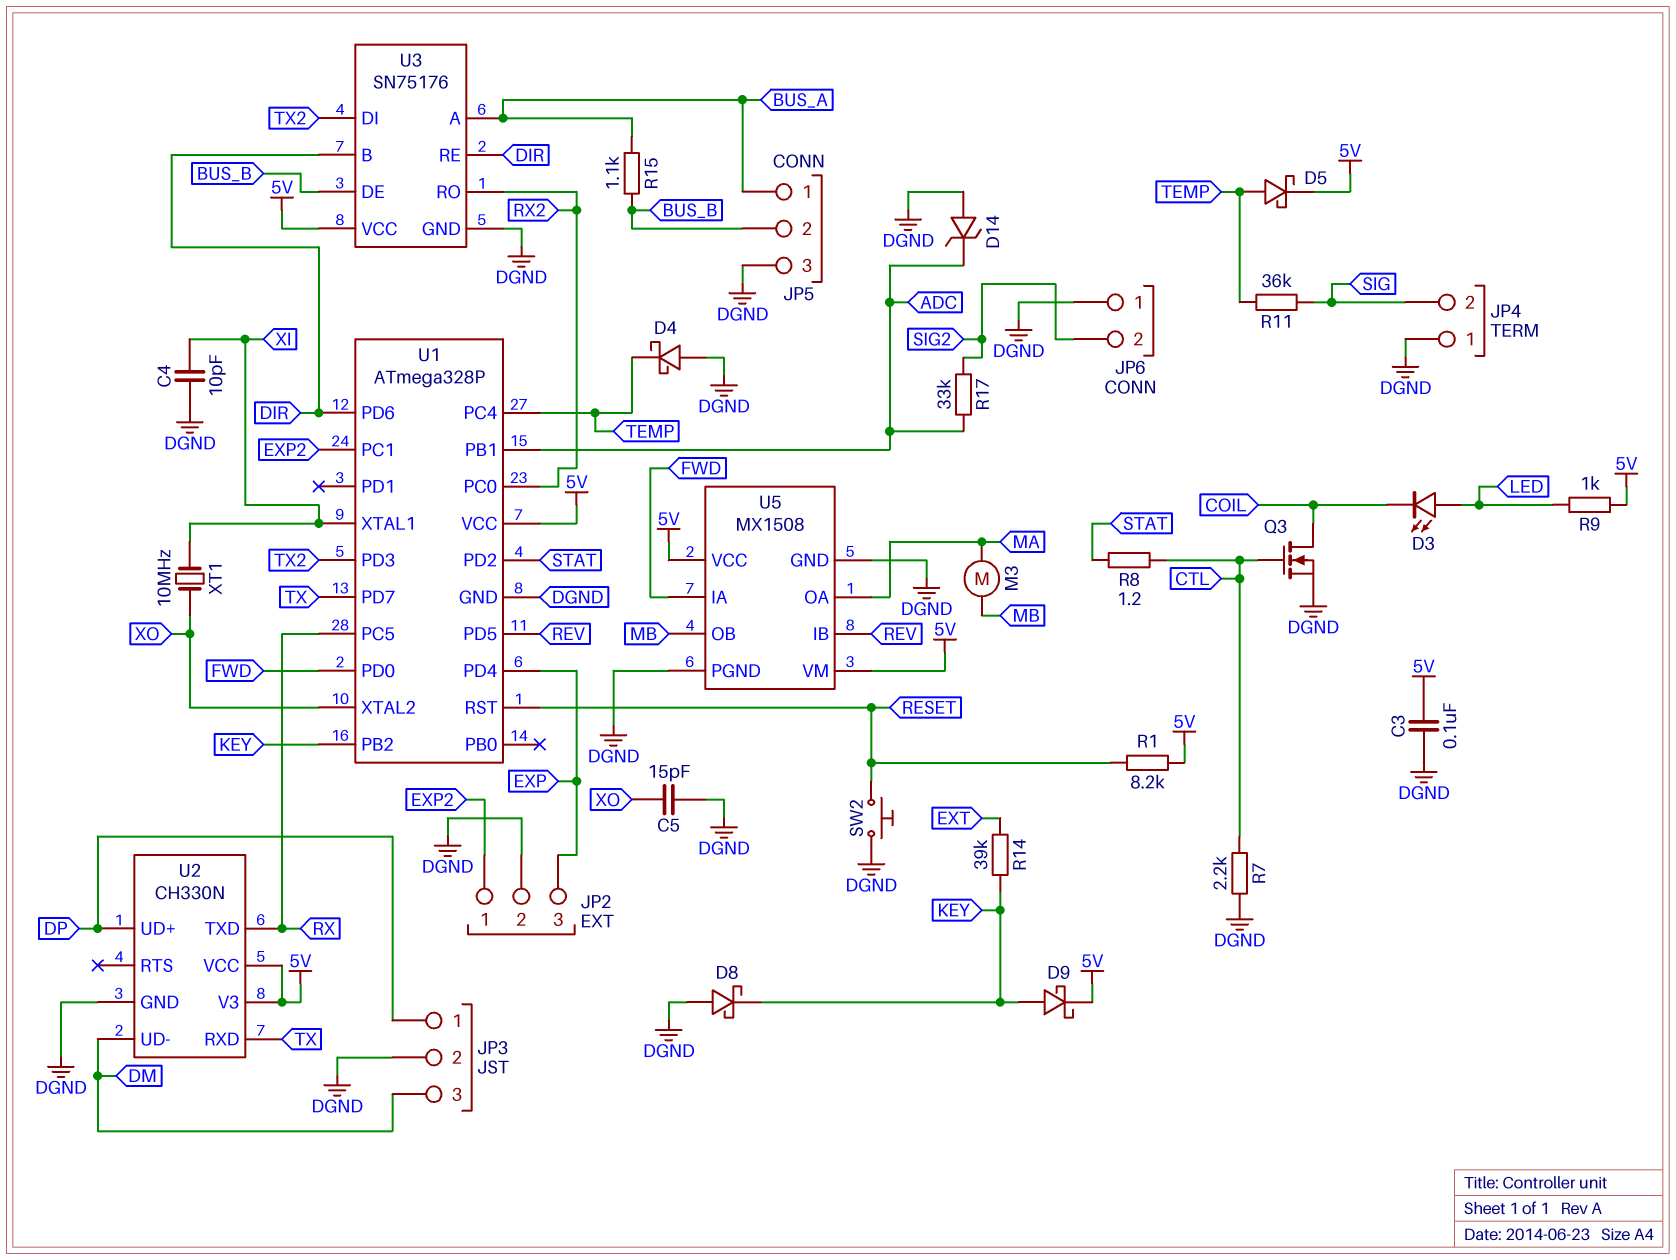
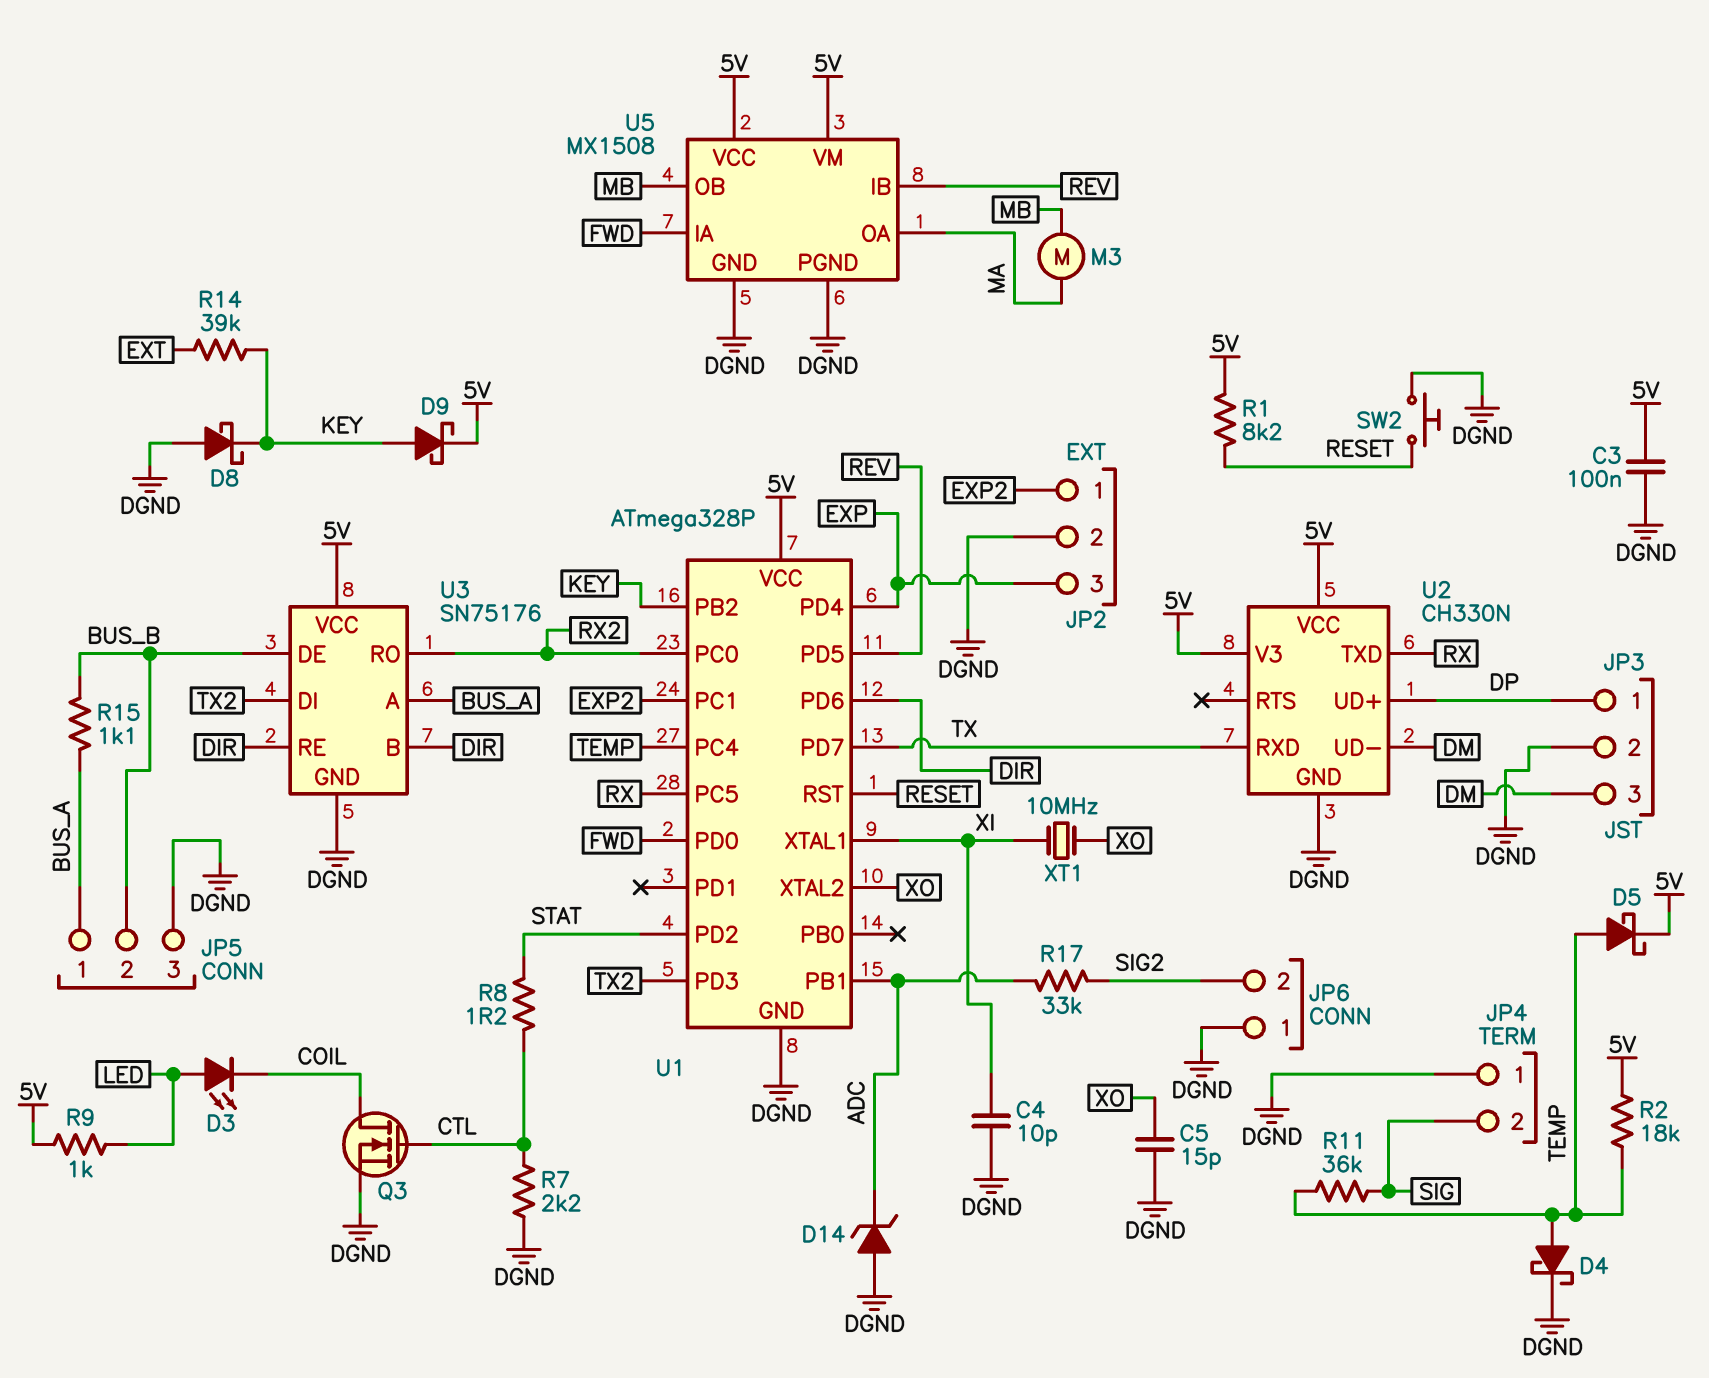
D4: schottky (A DGND, K TEMP) -> schottky (A TEMP, K DGND)
R2: none -> 18k (5V, TEMP)

